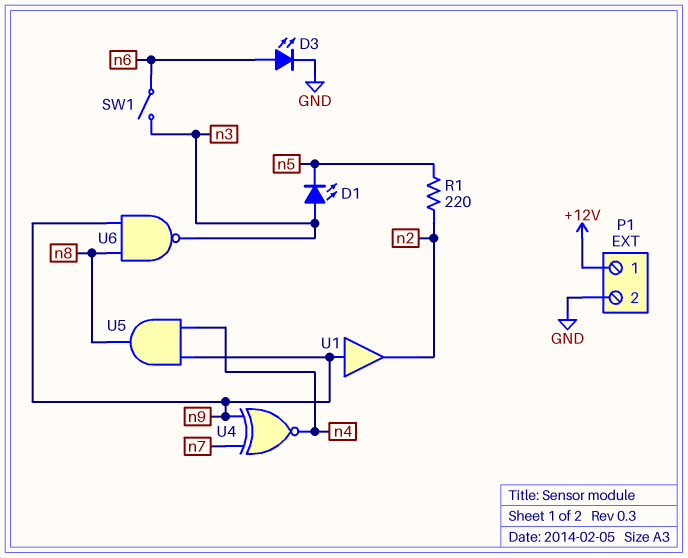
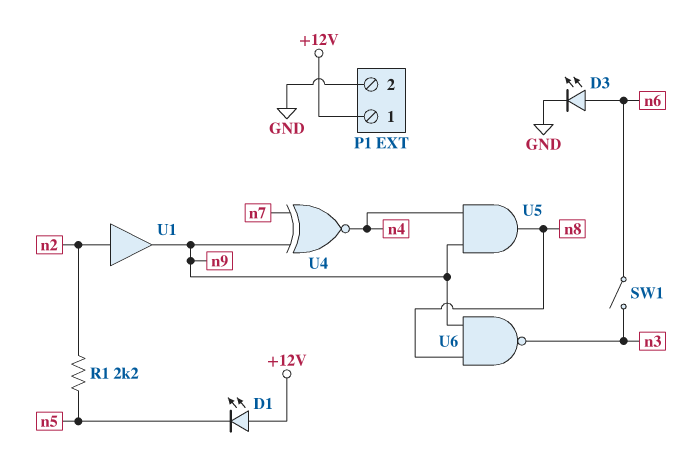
D1: LED (A n3, K n5) -> LED (A +12V, K n5)
R1: 220 (n2, n5) -> 2.2k (n2, n5)
U1: buffer (in n9, out n2) -> buffer (in n2, out n9)

